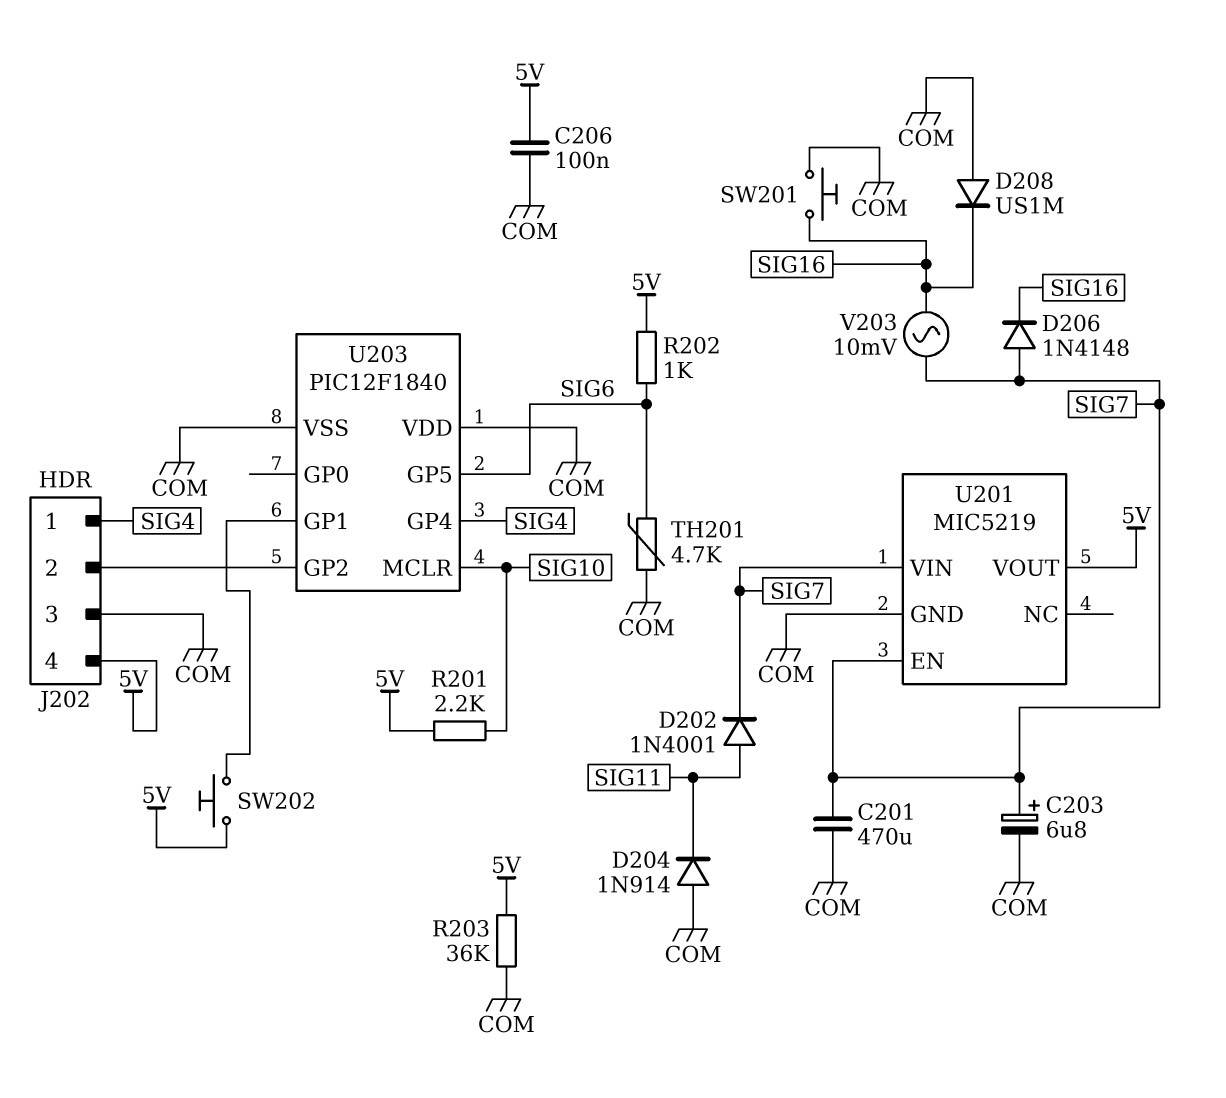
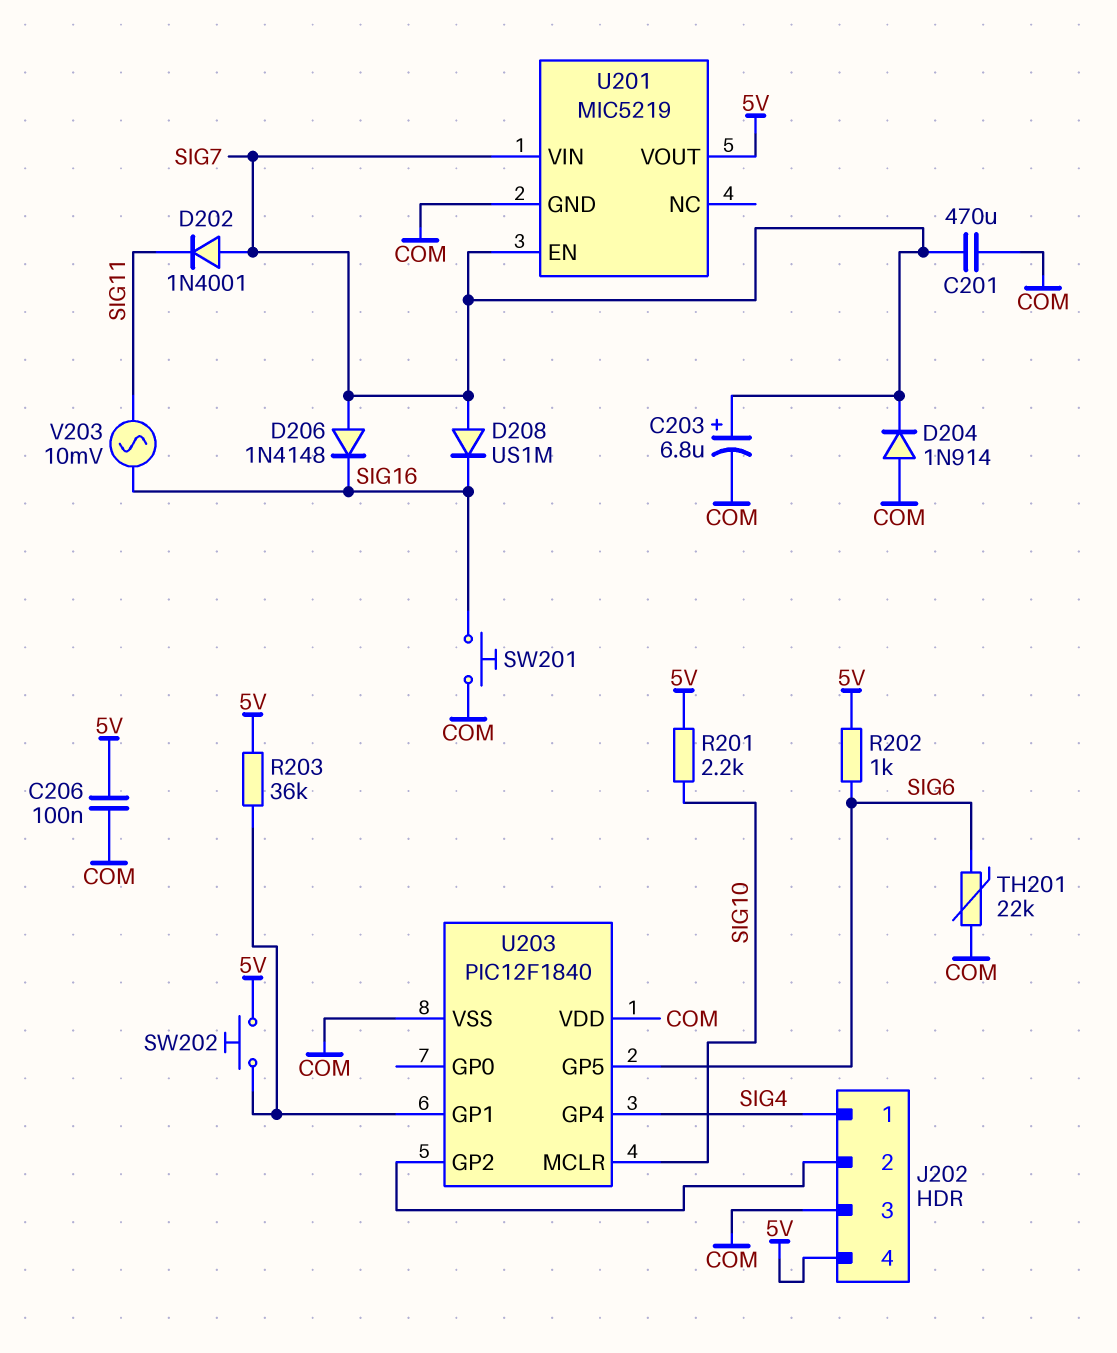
D202: diode 1N4001 (A SIG11, K SIG7) -> diode 1N4001 (A SIG7, K SIG11)
D204: diode 1N914 (A COM, K SIG11) -> diode 1N914 (A COM, K SIG7)
D208: diode US1M (A COM, K SIG16) -> diode US1M (A SIG7, K SIG16)
R203: 36k (5V, COM) -> 36k (5V, U203/GP1)
TH201: 4.7k (COM, SIG6) -> 22k (COM, SIG6)
V203: AC 10mV (SIG7, SIG16) -> AC 10mV (SIG11, SIG16)

